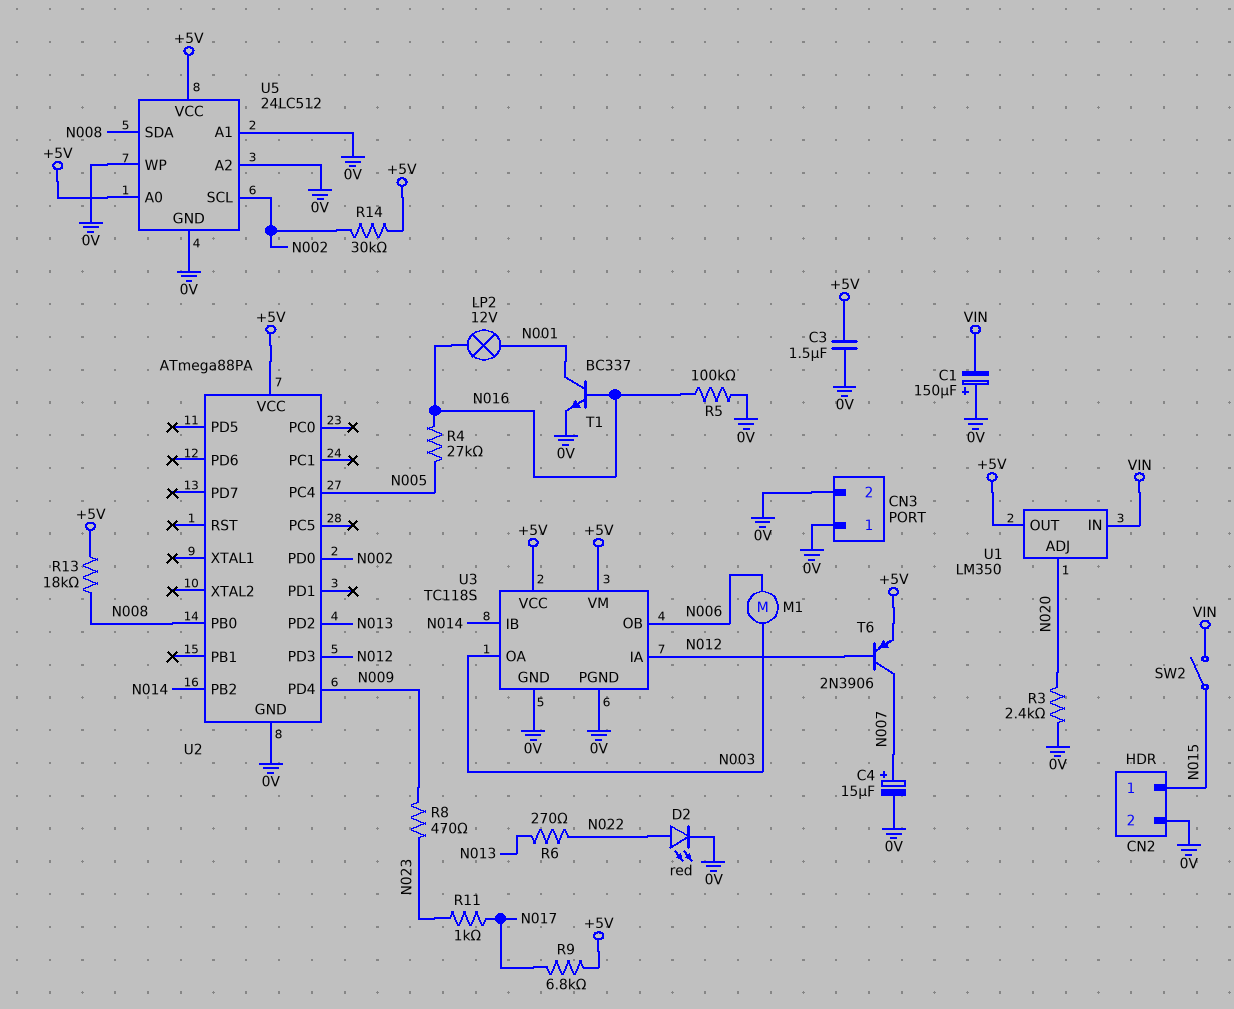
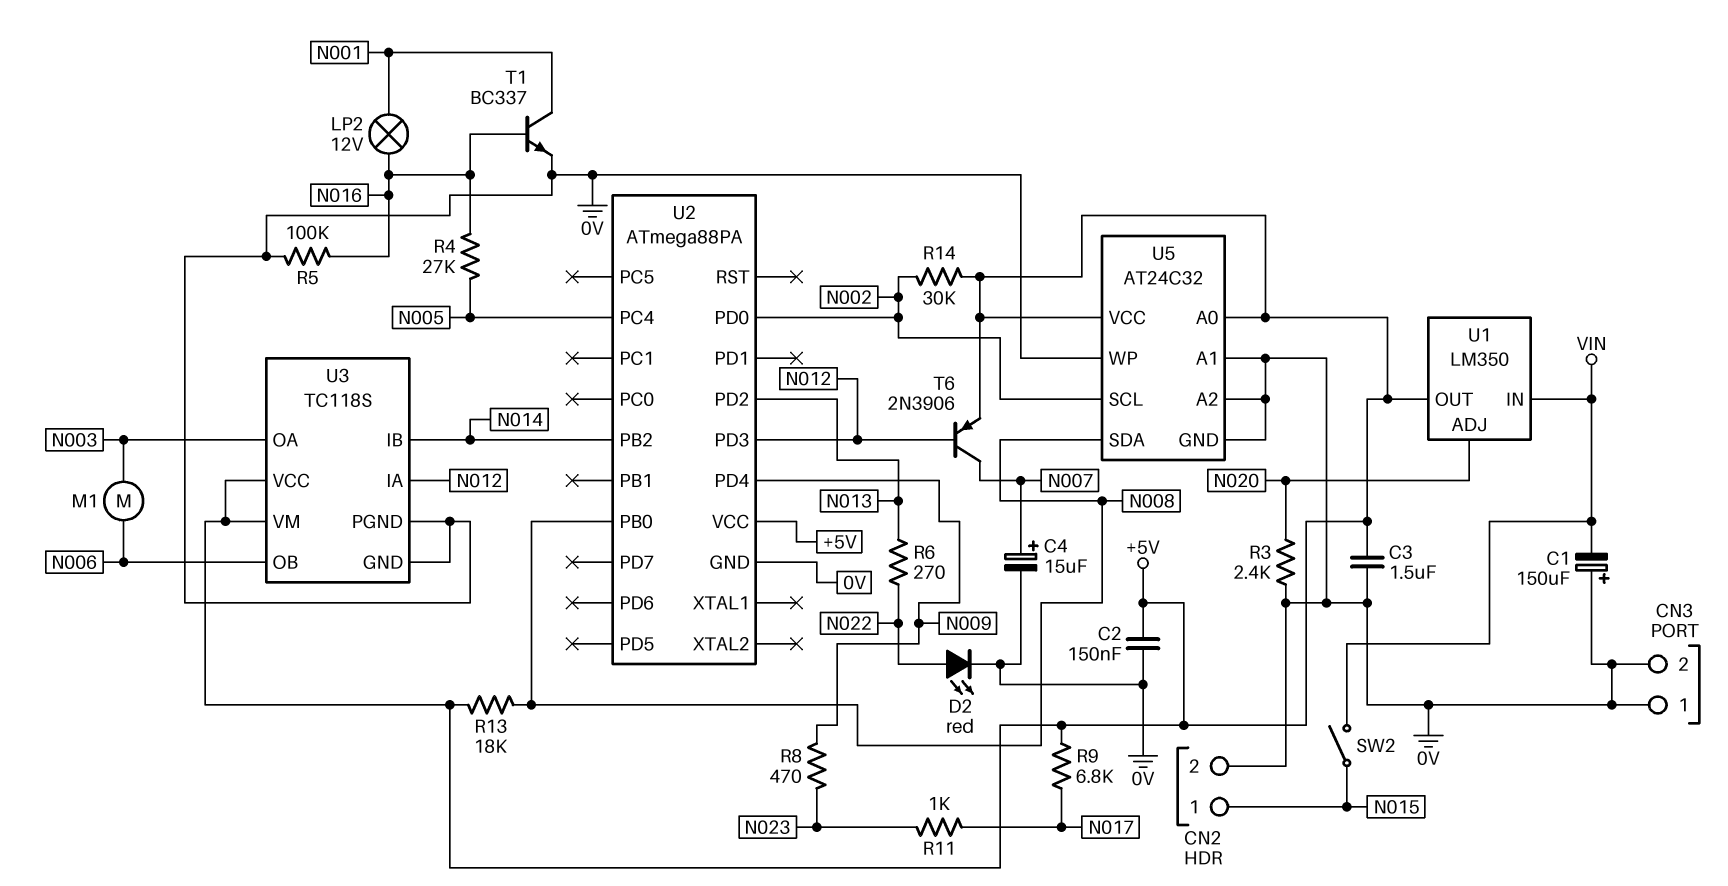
C2: none -> 150nF (+5V, 0V)
U5: 24LC512 -> AT24C32

